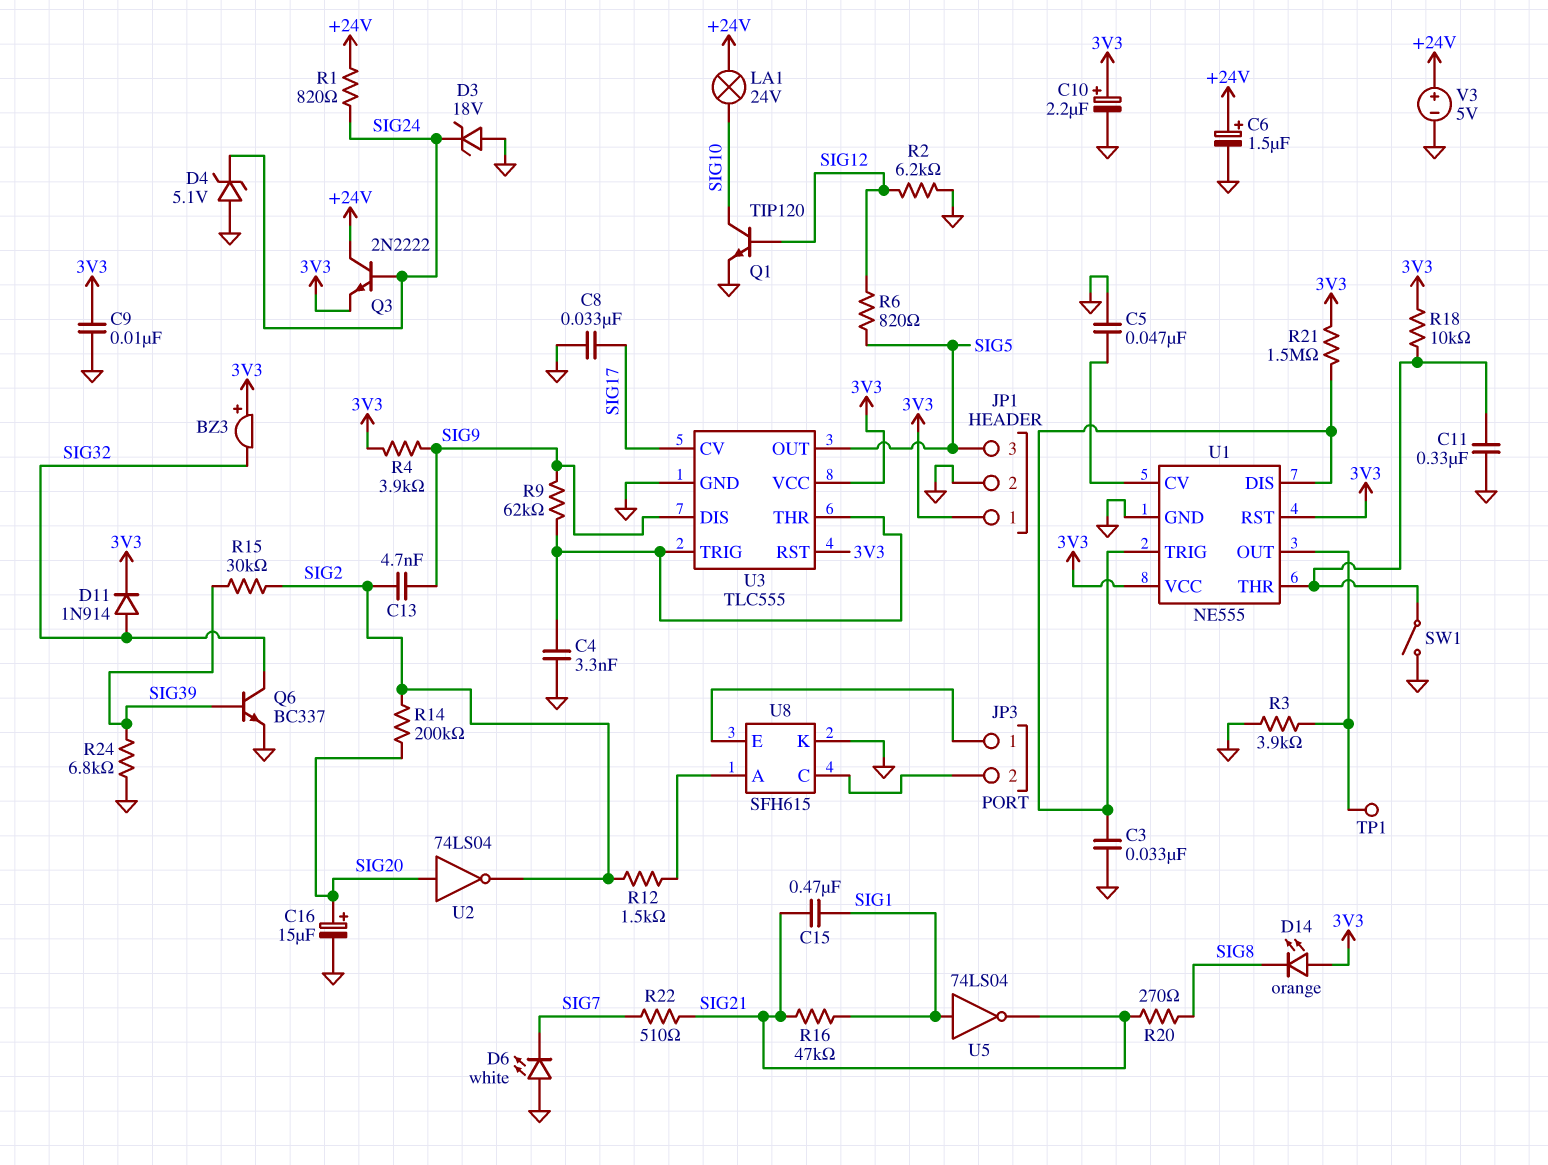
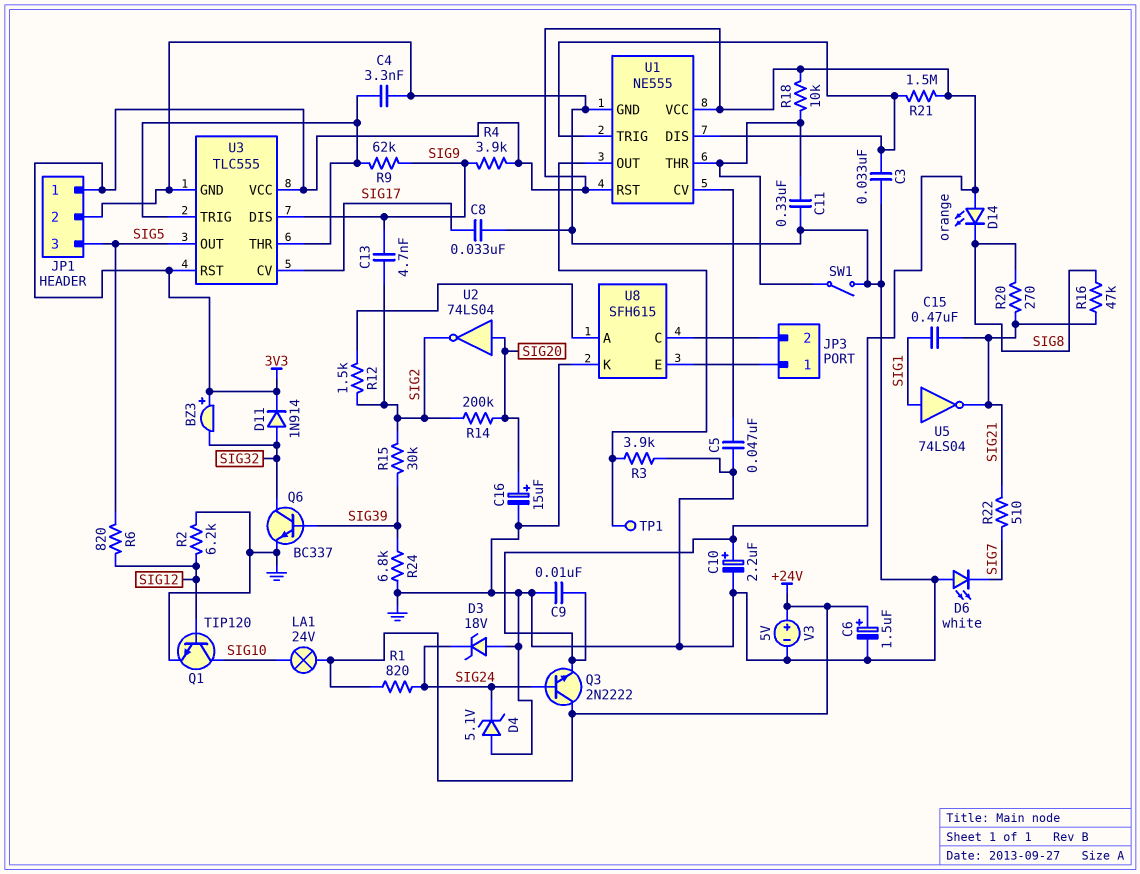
R16: 47k (SIG1, SIG21) -> 47k (SIG8, SIG21)

